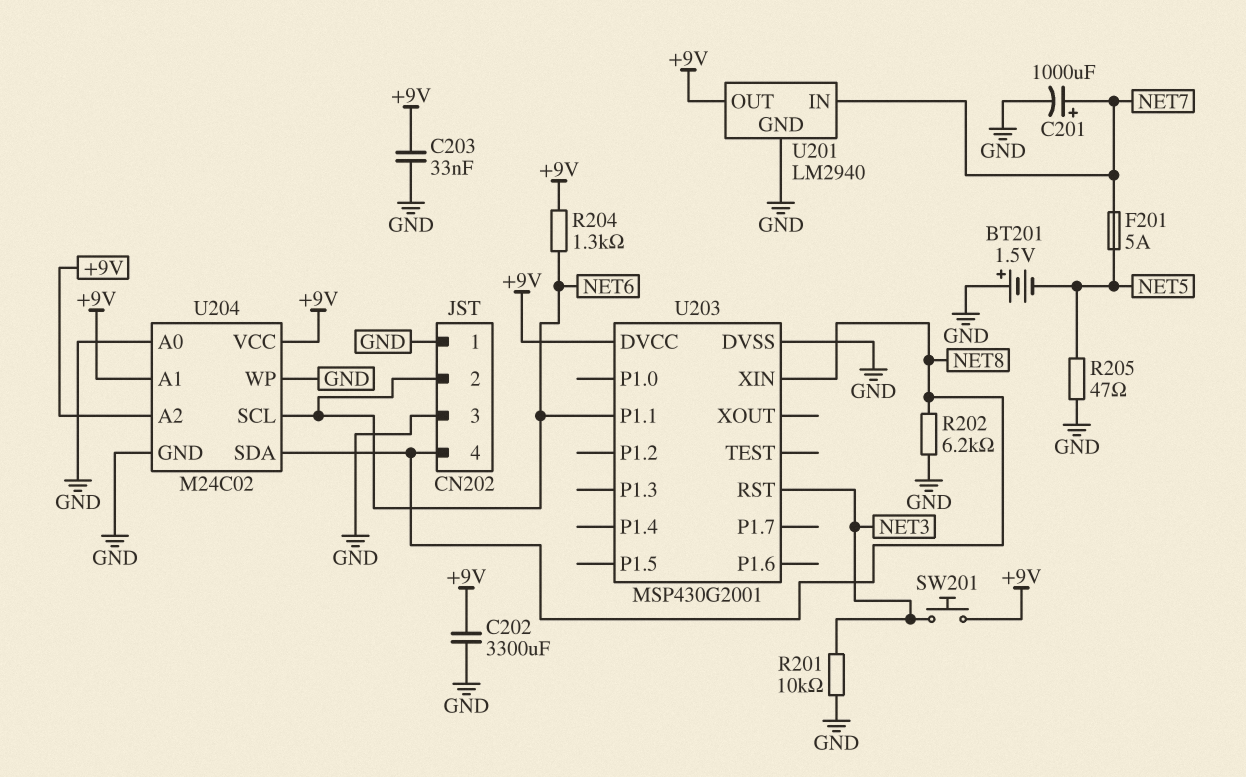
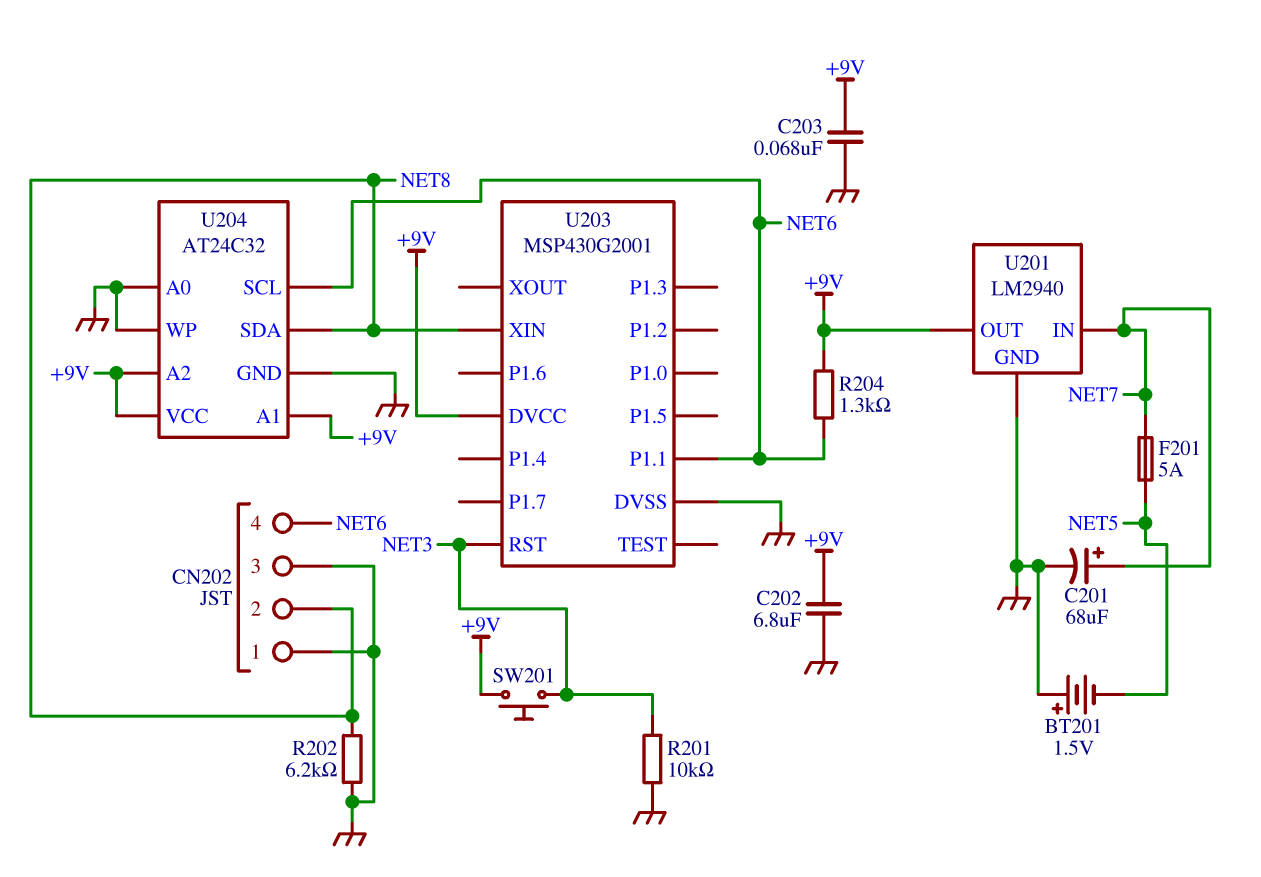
C201: 1000uF (plus NET7, minus GND) -> 68uF (plus NET7, minus GND)
C202: 3300uF (+9V, GND) -> 6.8uF (+9V, GND)
C203: 33nF (+9V, GND) -> 68nF (+9V, GND)
CN202 pin 2: NET6 -> NET8
CN202 pin 4: NET8 -> NET6
R205: 47 (GND, NET5) -> none
U204: M24C02 -> AT24C32

